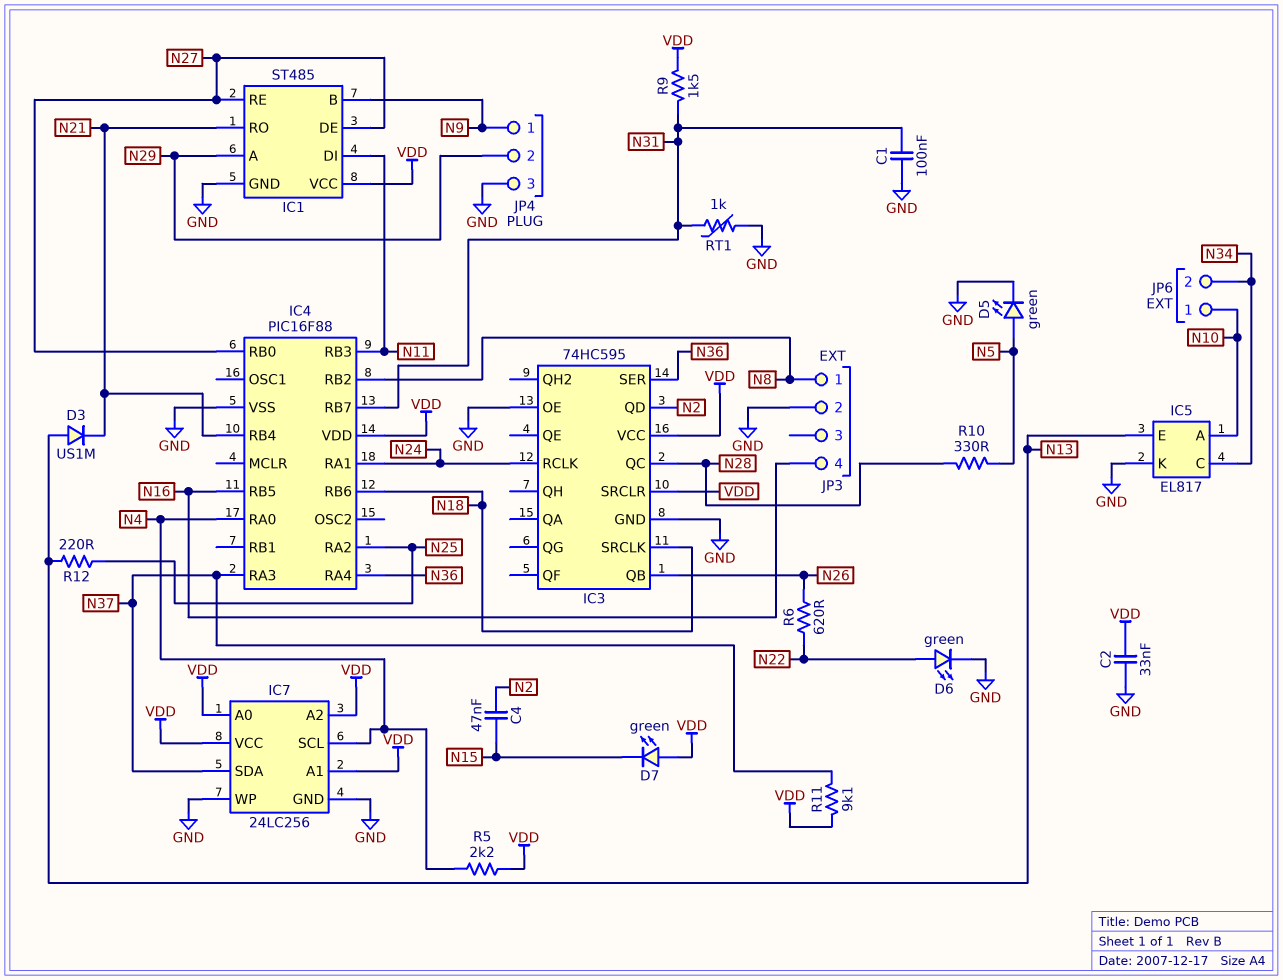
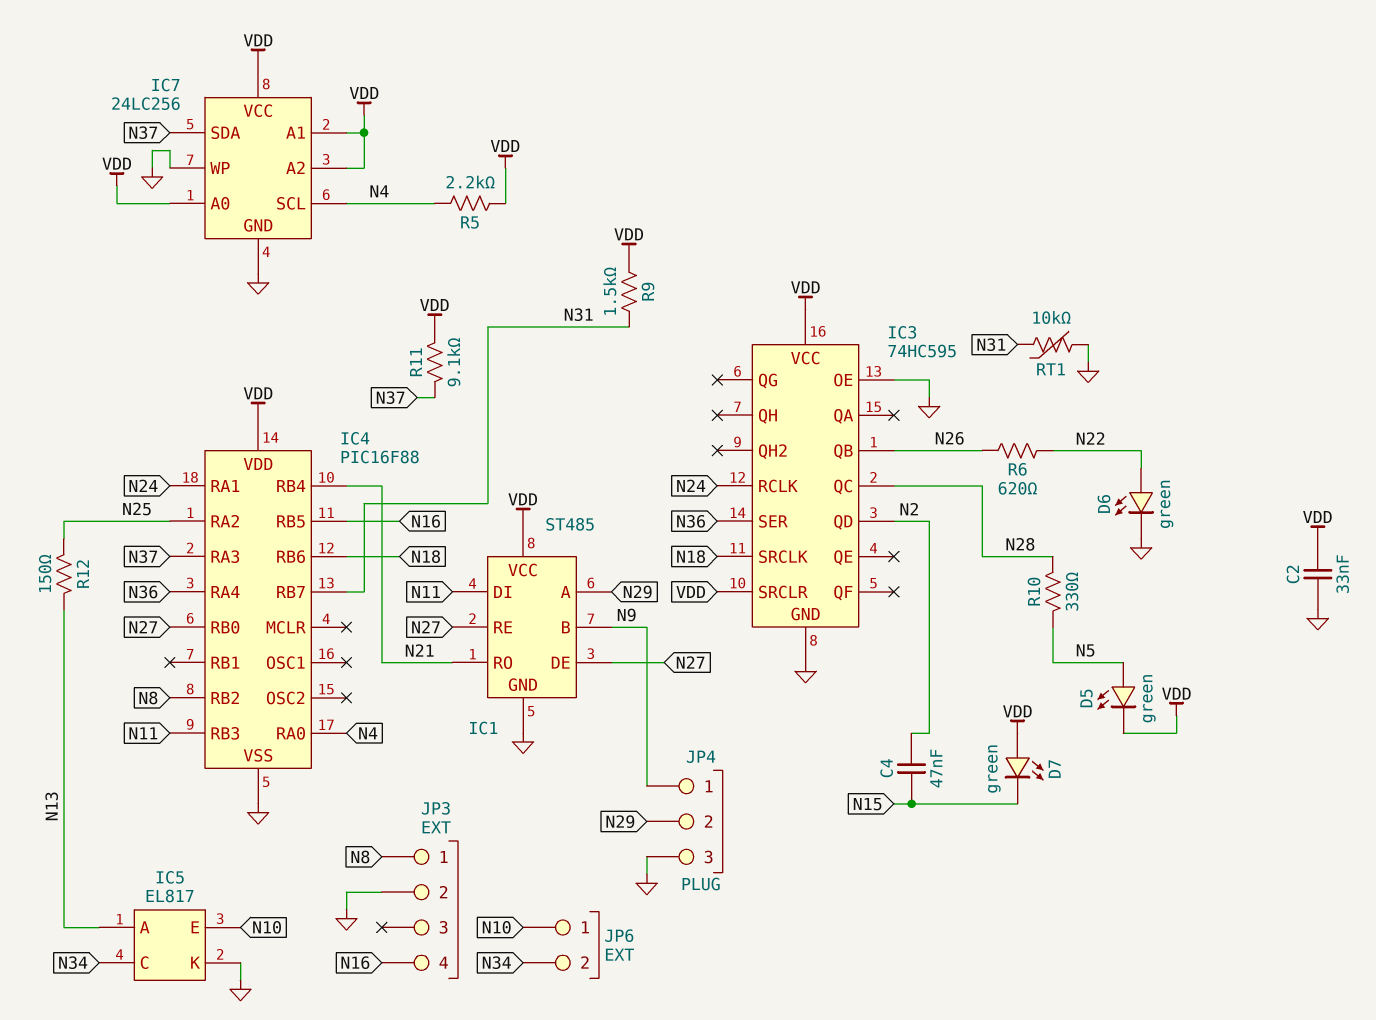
C1: 100nF (GND, N31) -> none
D3: diode US1M (A N13, K N21) -> none
D5: LED green (A N5, K GND) -> LED green (A N5, K VDD)
IC5 pin A: N10 -> N13
IC5 pin E: N13 -> N10
R12: 220 (N13, N25) -> 150 (N13, N25)
RT1: 1k (GND, N31) -> 10k (GND, N31)

